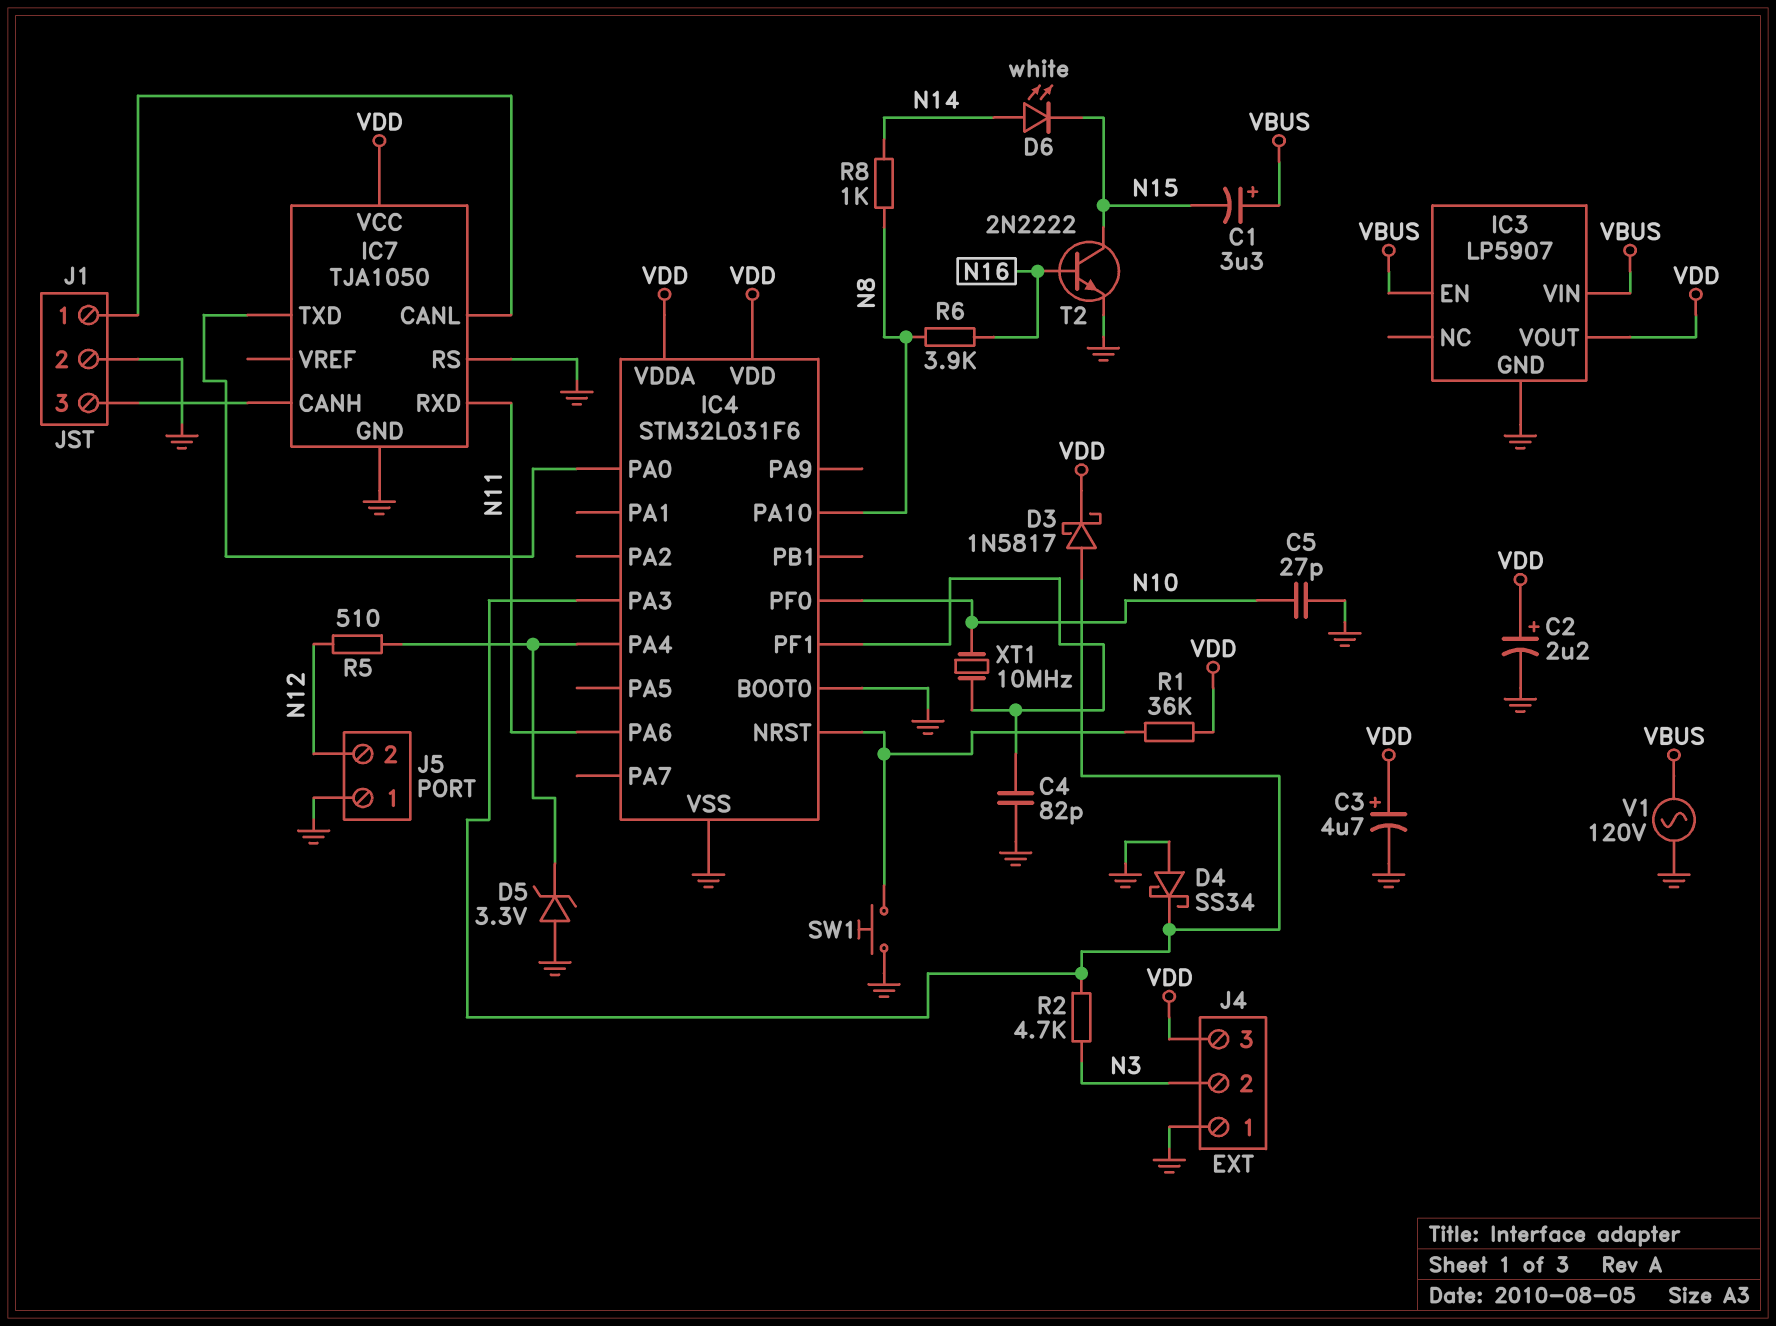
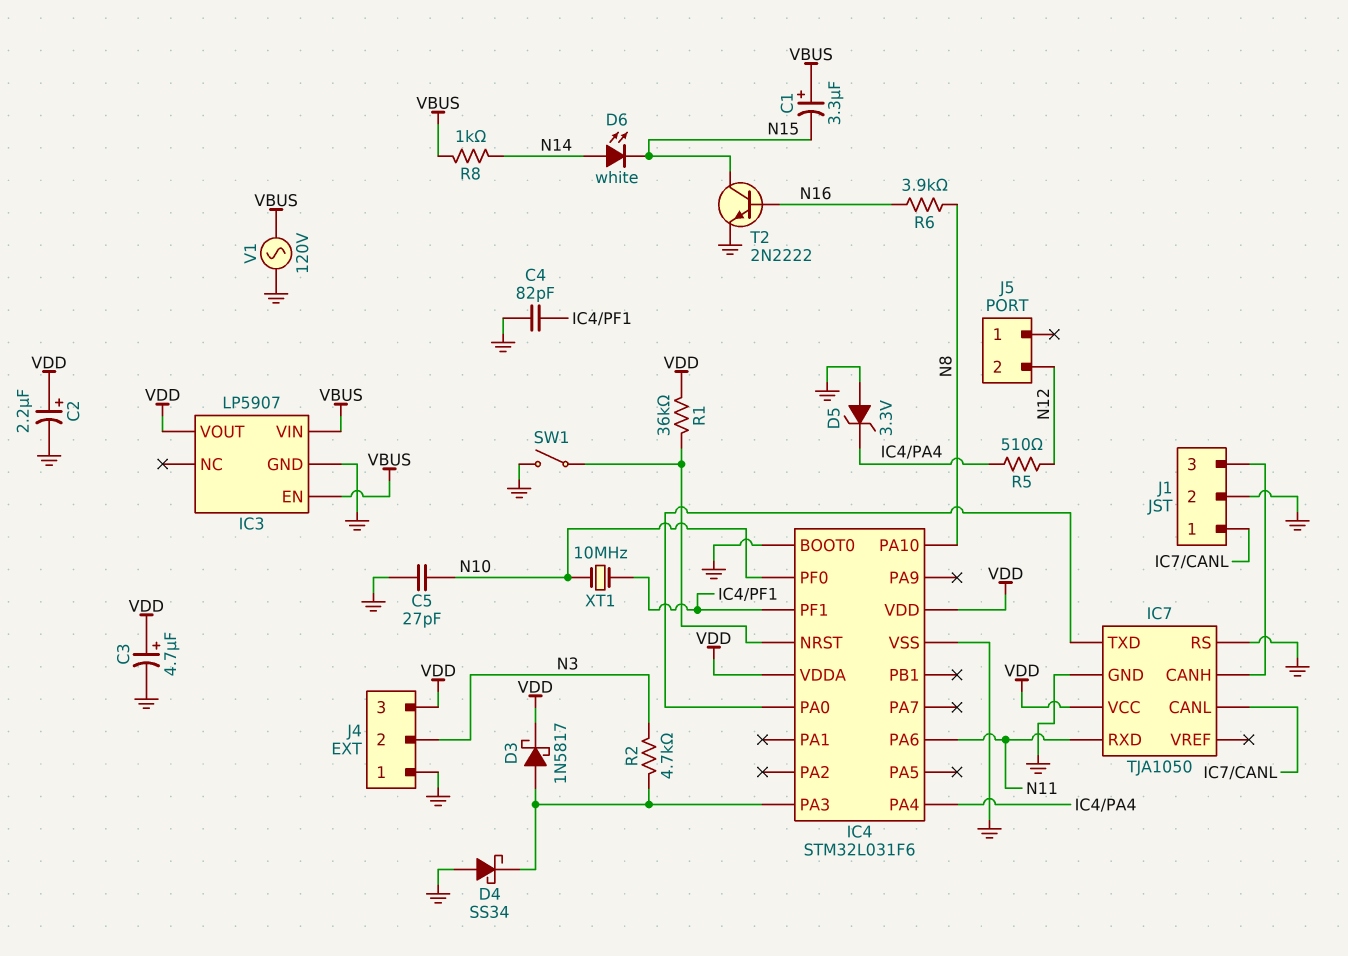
J5 pin 1: GND -> none
R8: 1k (N8, N14) -> 1k (N14, VBUS)
SW1: button (GND, IC4/NRST) -> switch (GND, IC4/NRST)

